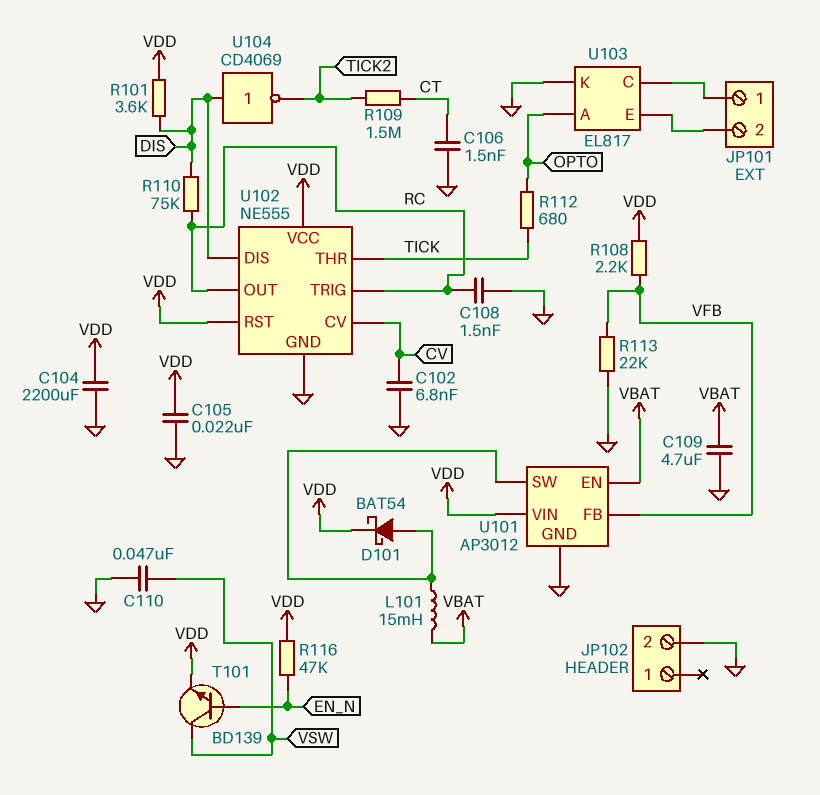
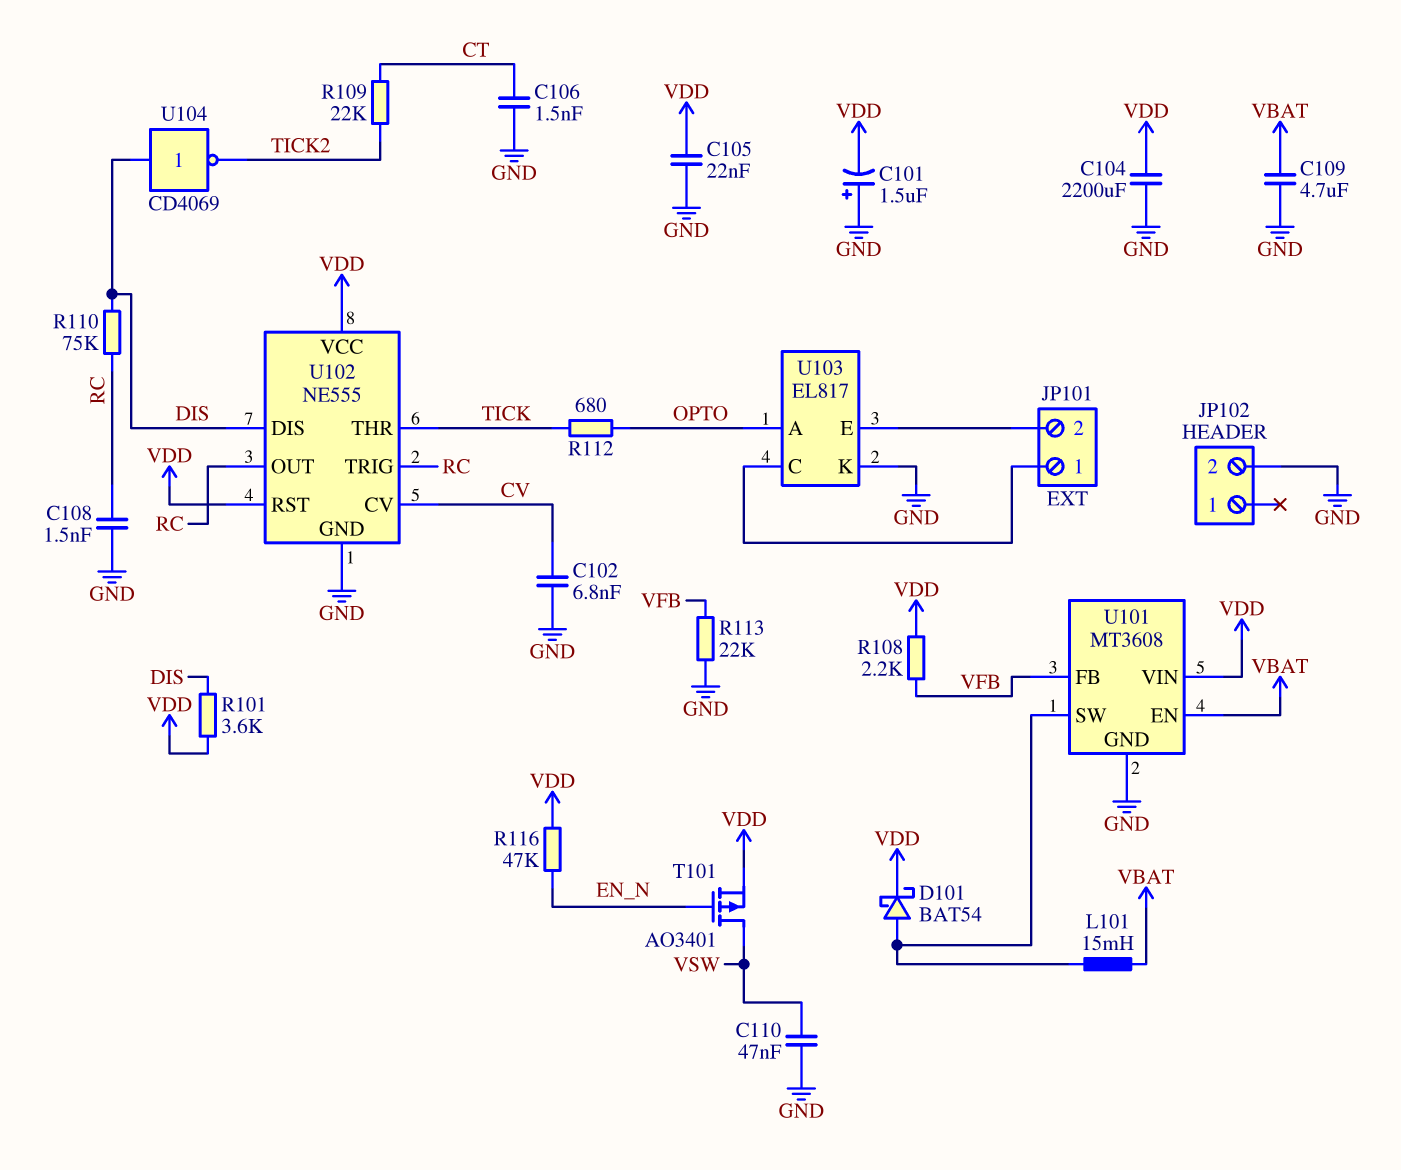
C101: none -> 1.5uF (plus GND, minus VDD)
R109: 1.5M (CT, TICK2) -> 22k (CT, TICK2)
T101: NPN BD139 (B EN_N, C VSW, E VDD) -> PMOS AO3401 (G EN_N, D VSW, S VDD)
U101: AP3012 -> MT3608

